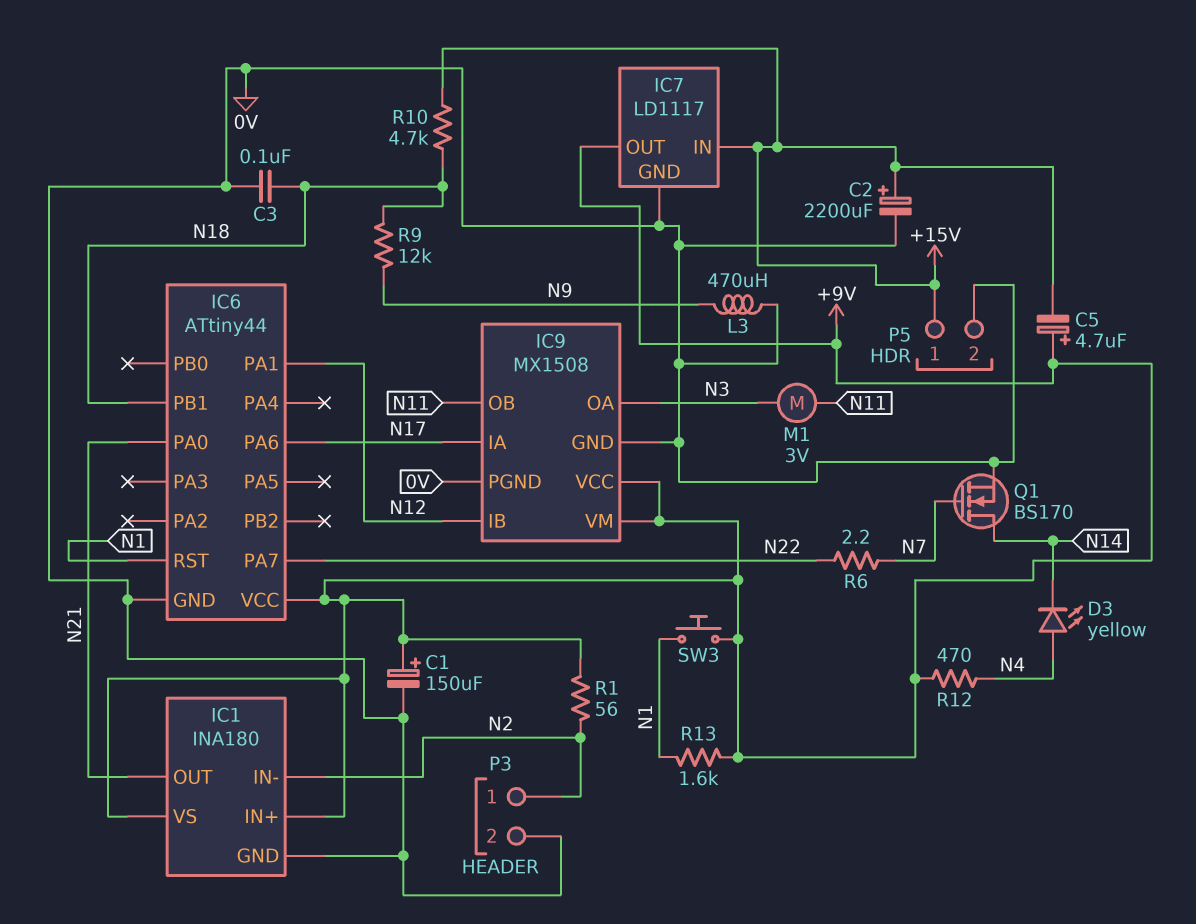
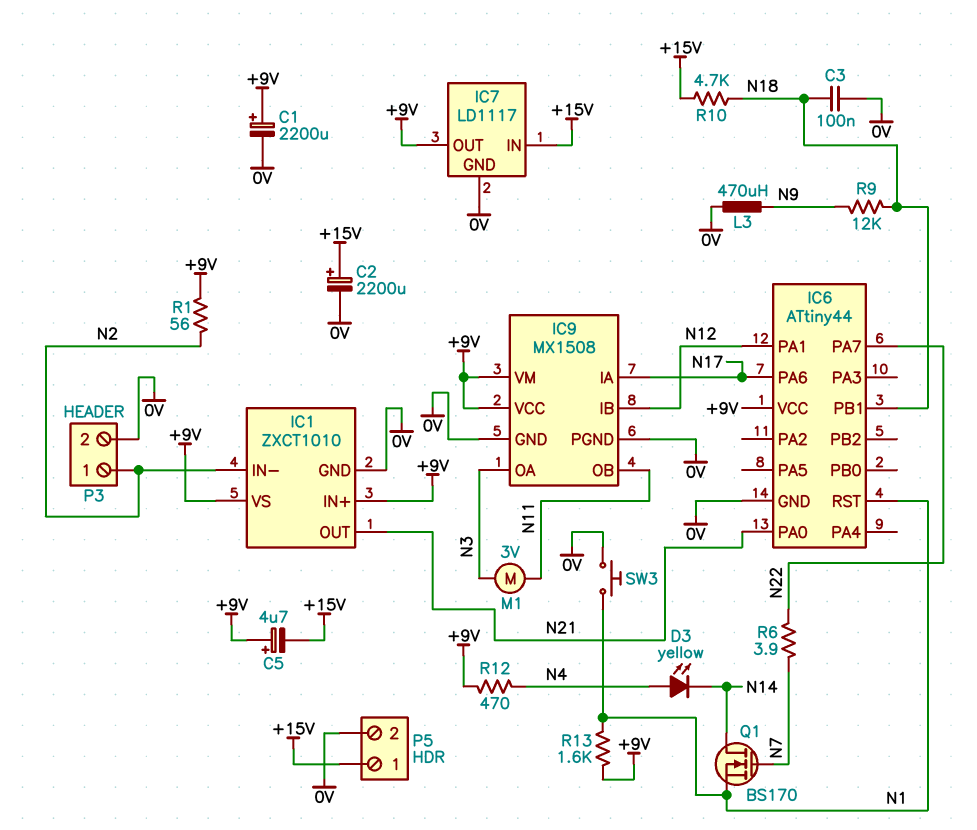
C1: 150uF (plus +9V, minus 0V) -> 2200uF (plus +9V, minus 0V)
IC1: INA180 -> ZXCT1010
Q1: NMOS BS170 (G N7, D N14, S 0V) -> NMOS BS170 (G N7, D N14, S N1)
R6: 2.2 (N7, N22) -> 3.9 (N7, N22)
SW3: button (+9V, N1) -> button (0V, N1)

